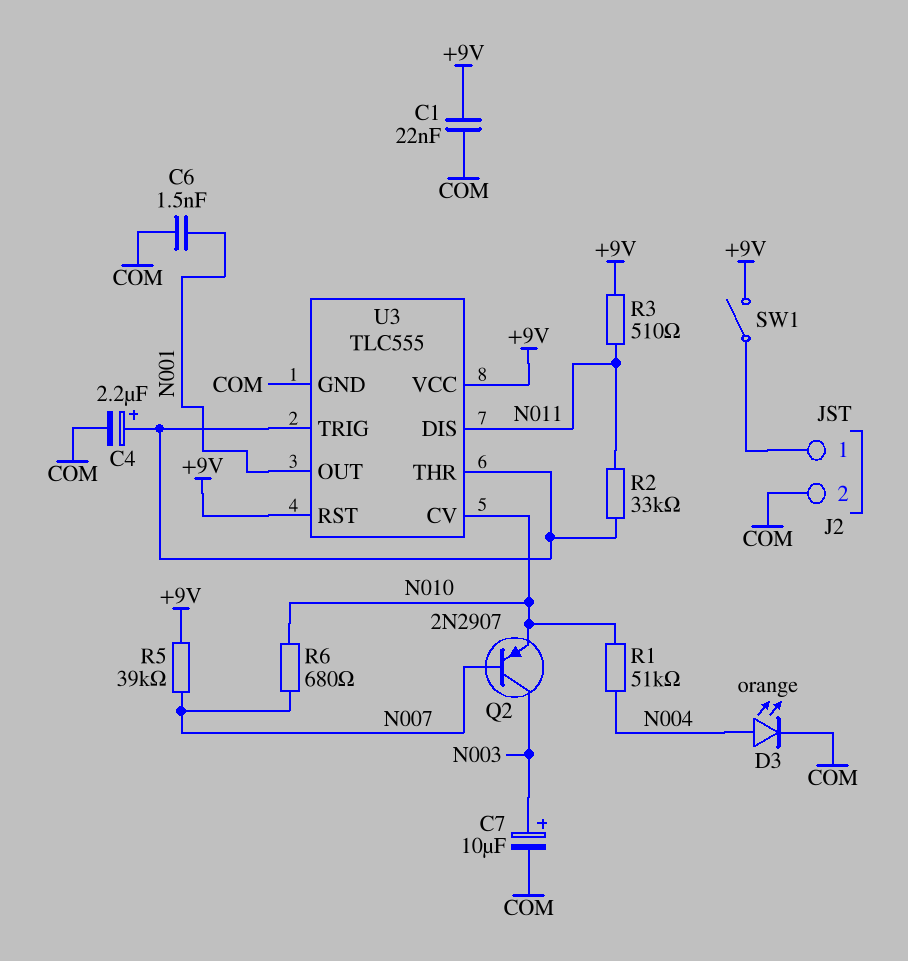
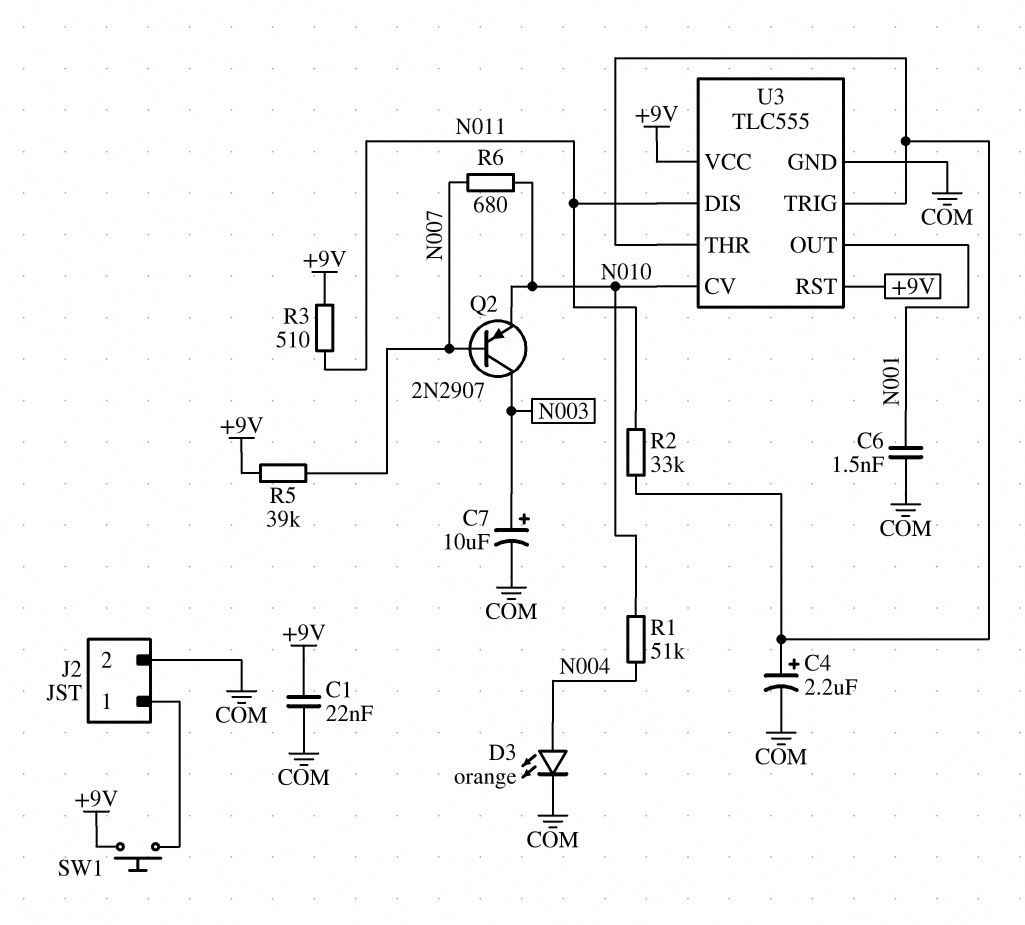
SW1: switch (+9V, J2/1) -> button (+9V, J2/1)

